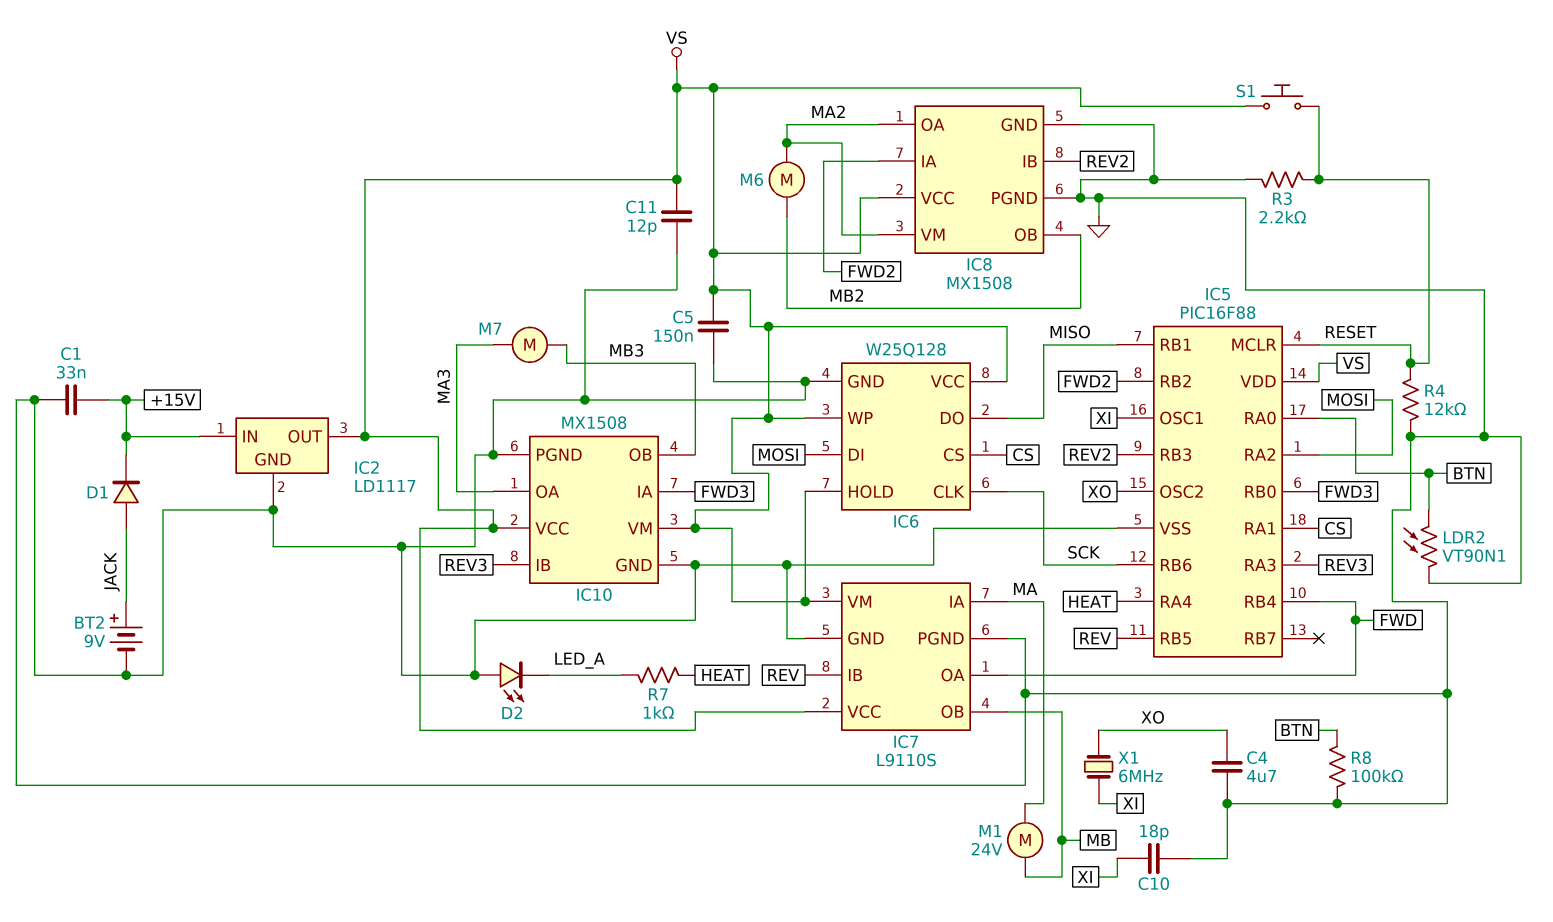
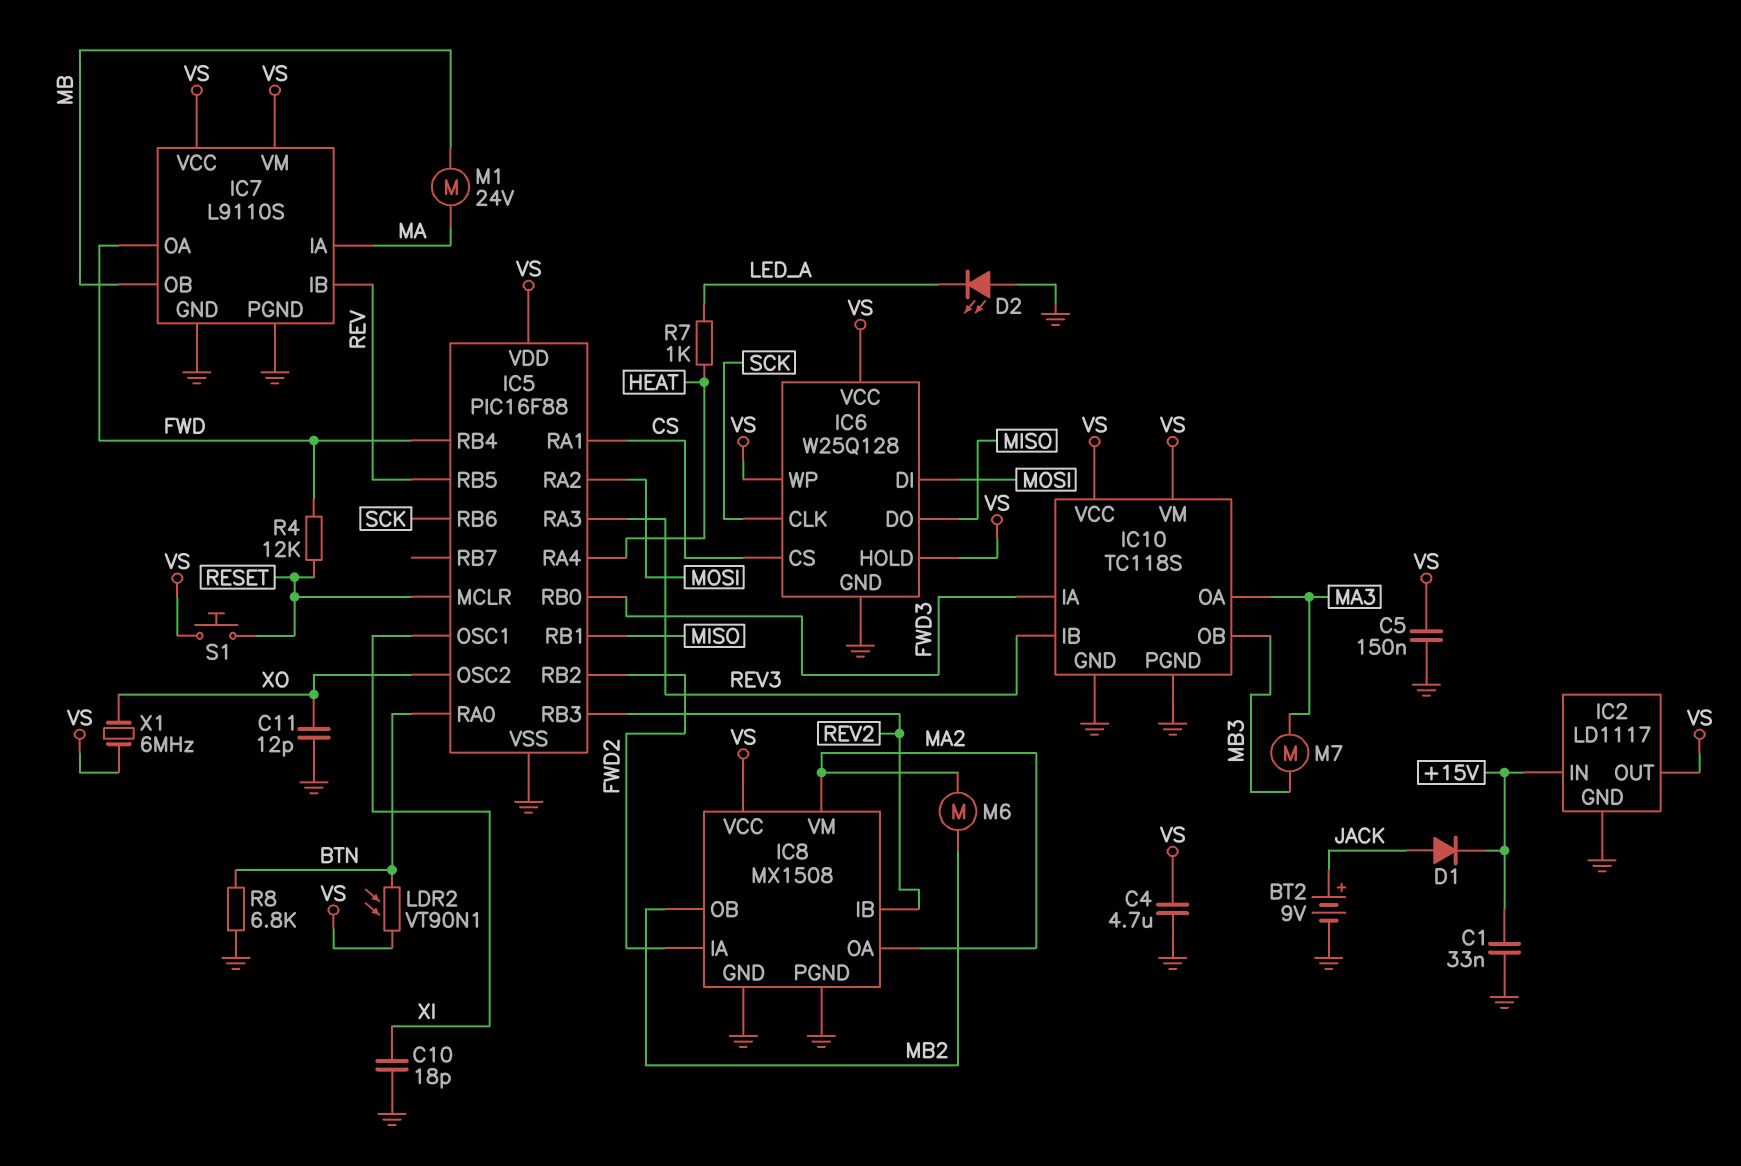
C4: 4.7uF (GND, XO) -> 4.7uF (GND, VS)
C11: 12pF (GND, VS) -> 12pF (GND, XO)
IC10: MX1508 -> TC118S
LDR2: VT90N1 (BTN, GND) -> VT90N1 (BTN, VS)
R3: 2.2k (GND, RESET) -> none
R4: 12k (GND, RESET) -> 12k (FWD, RESET)
R8: 100k (BTN, GND) -> 6.8k (BTN, GND)
X1: 6MHz (XI, XO) -> 6MHz (VS, XO)

